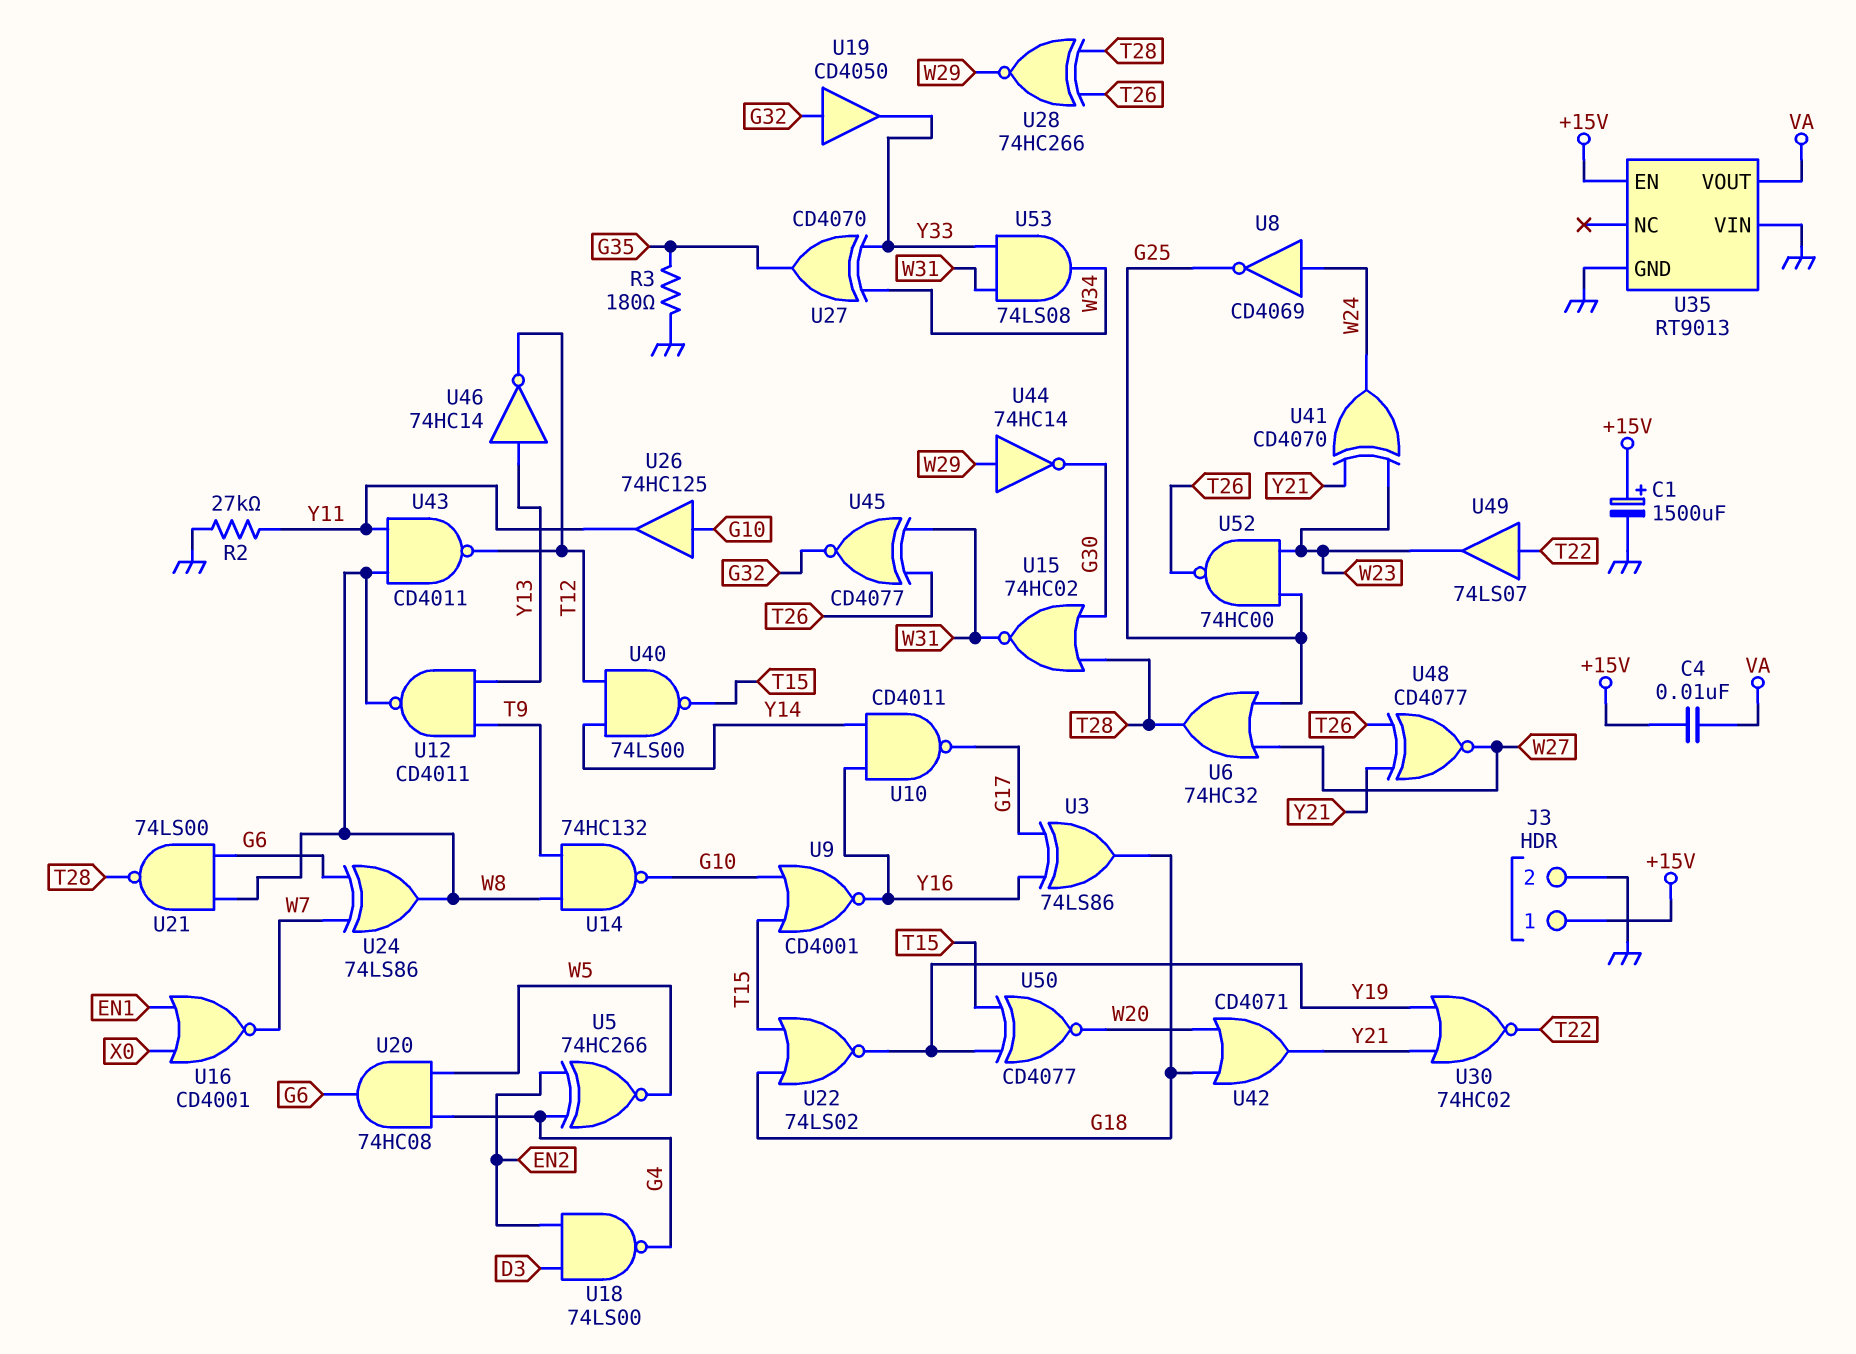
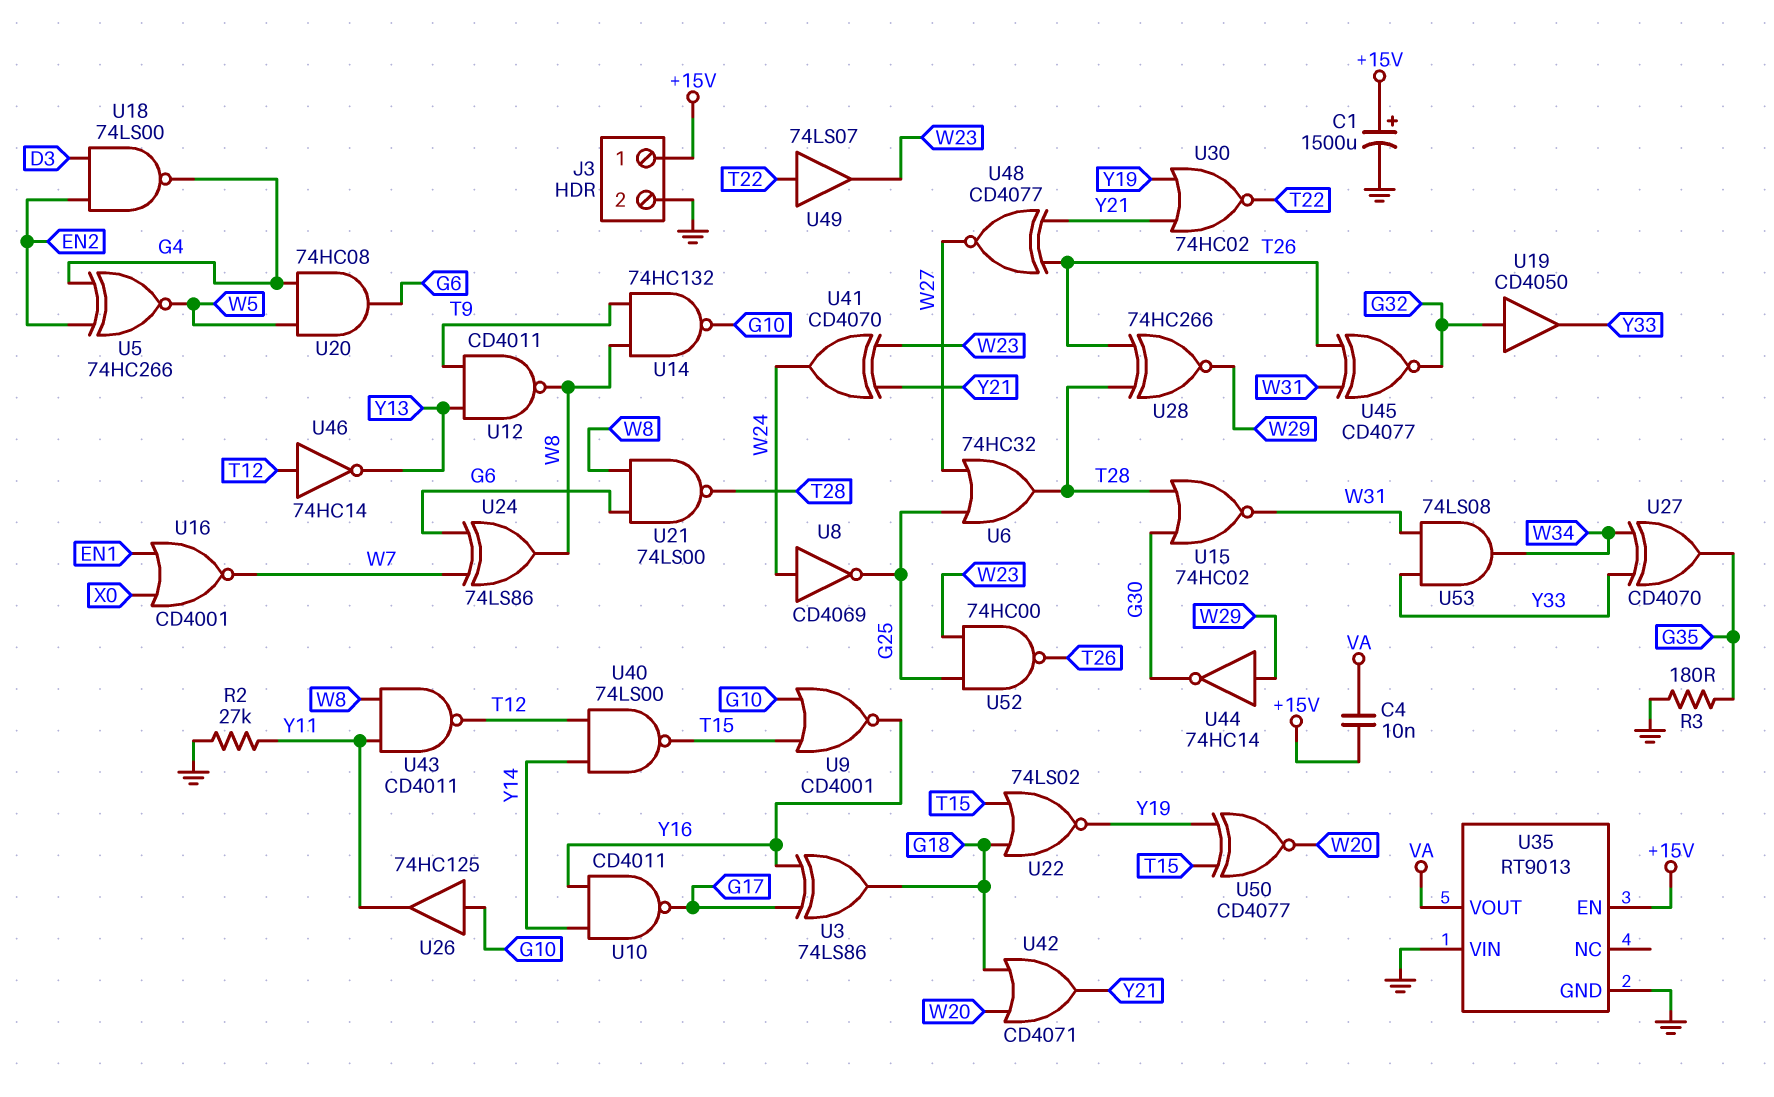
U46: NOT 74HC14 (in Y13, out T12) -> NOT 74HC14 (in T12, out Y13)

